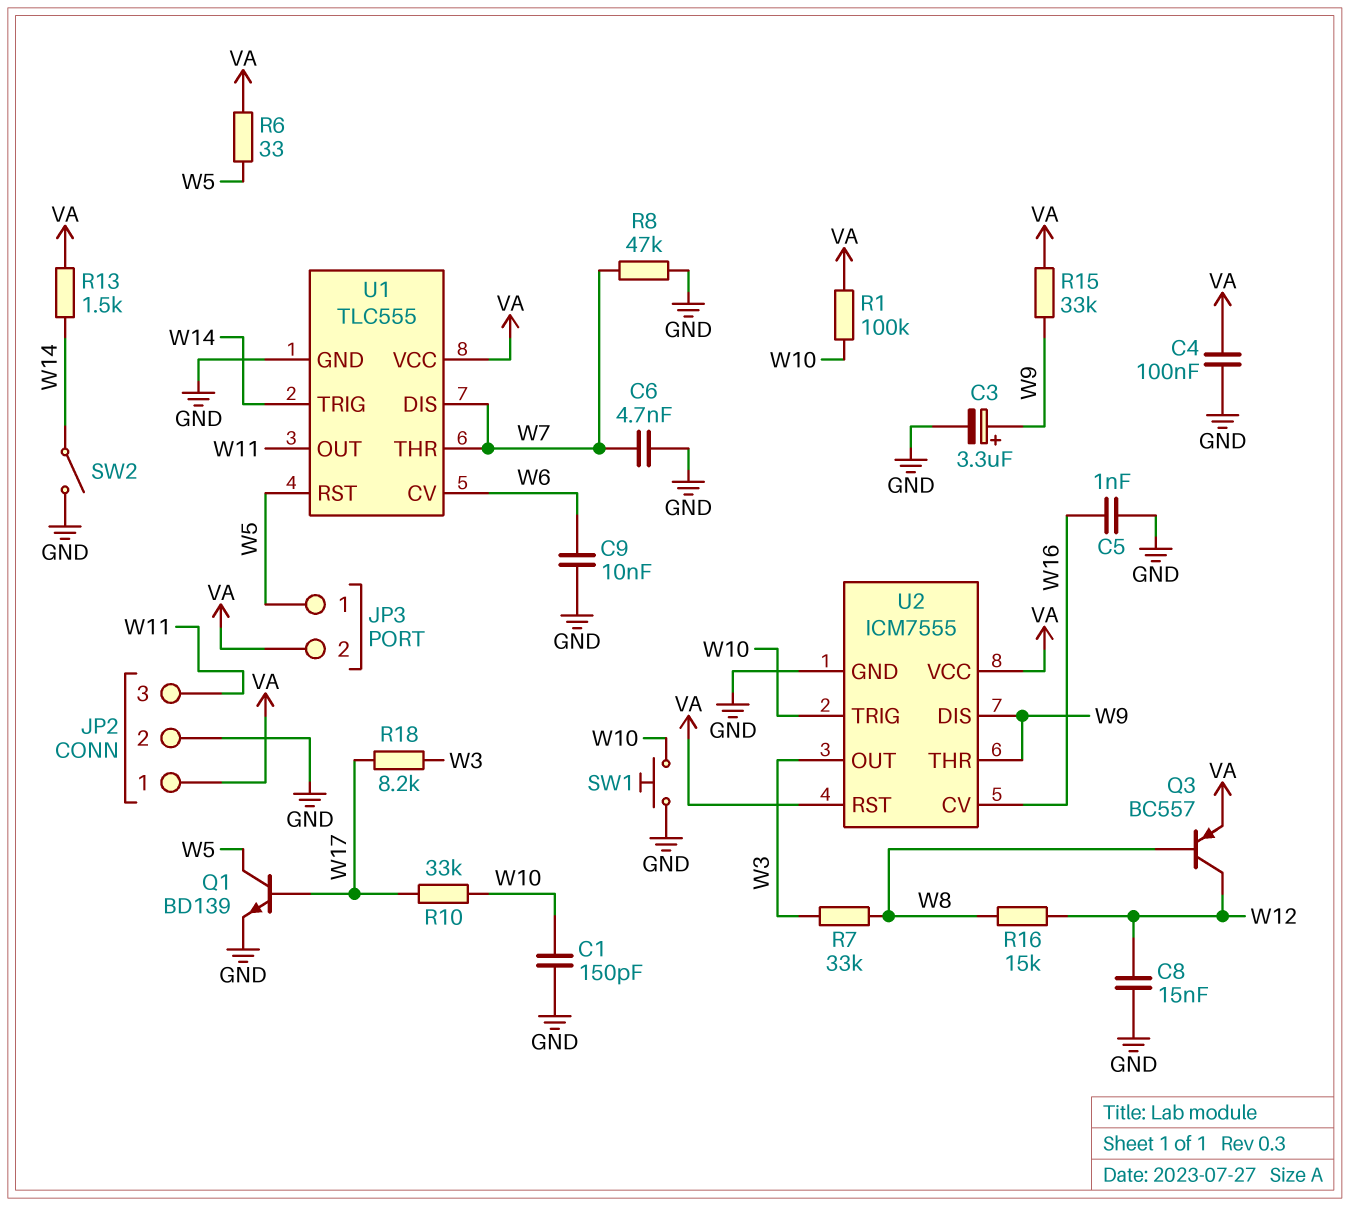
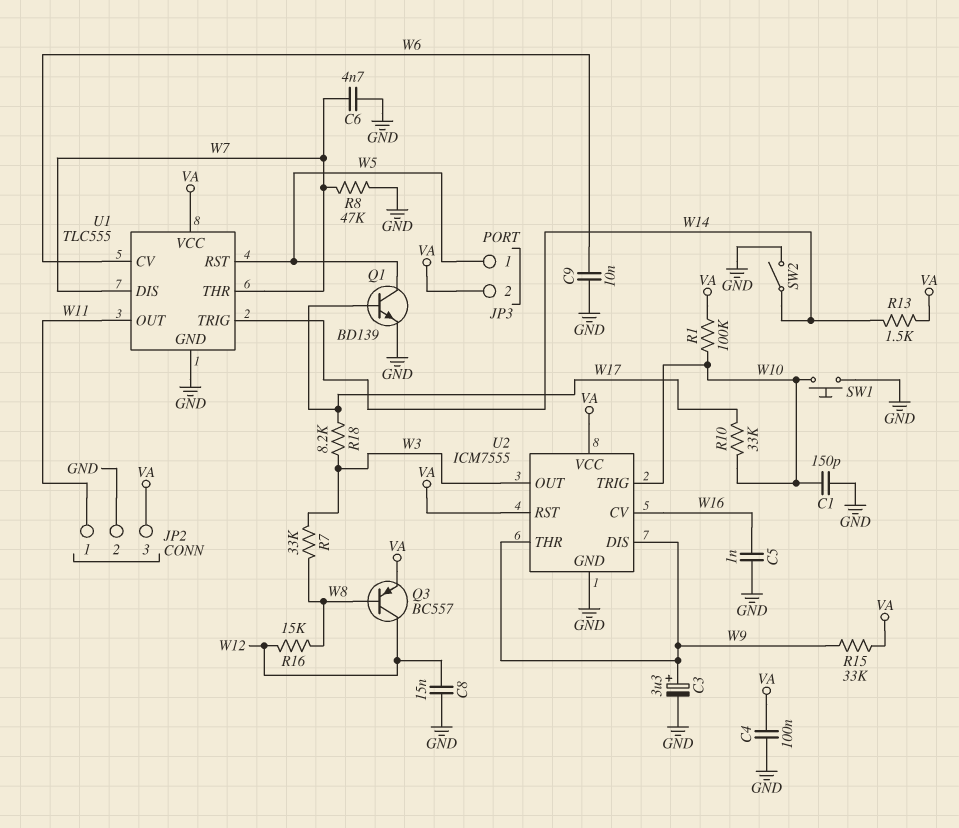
JP2 pin 1: VA -> W11
JP2 pin 3: W11 -> VA
R6: 33 (VA, W5) -> none

